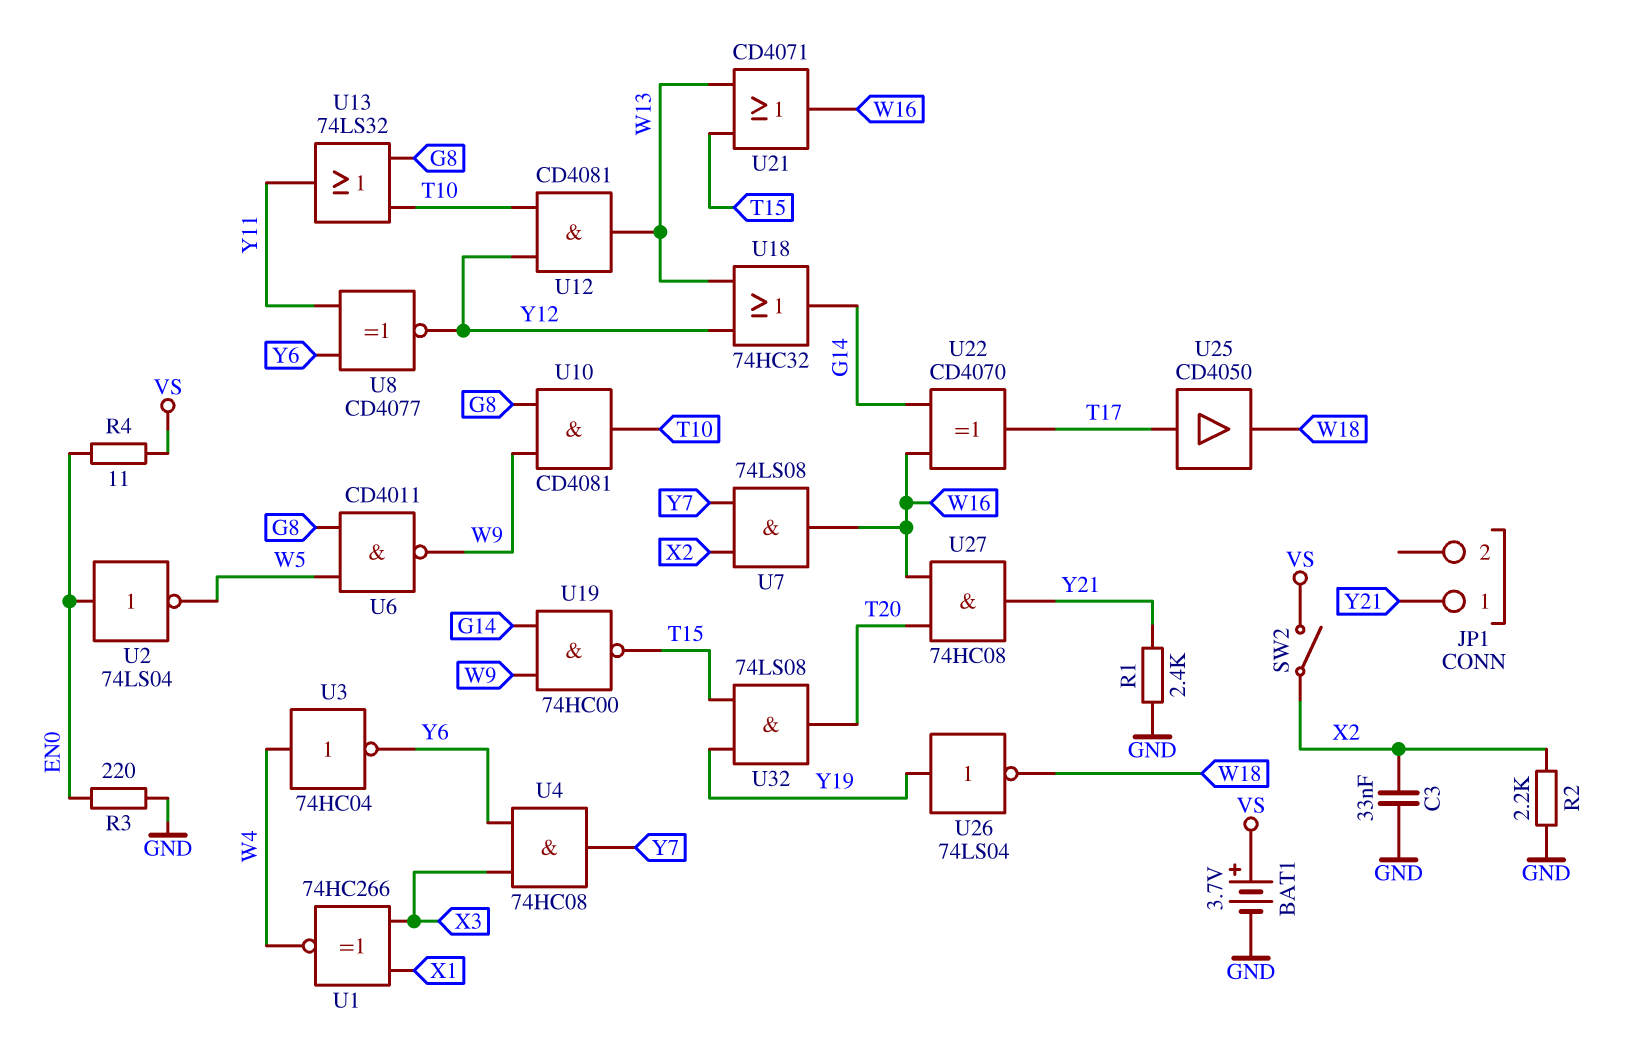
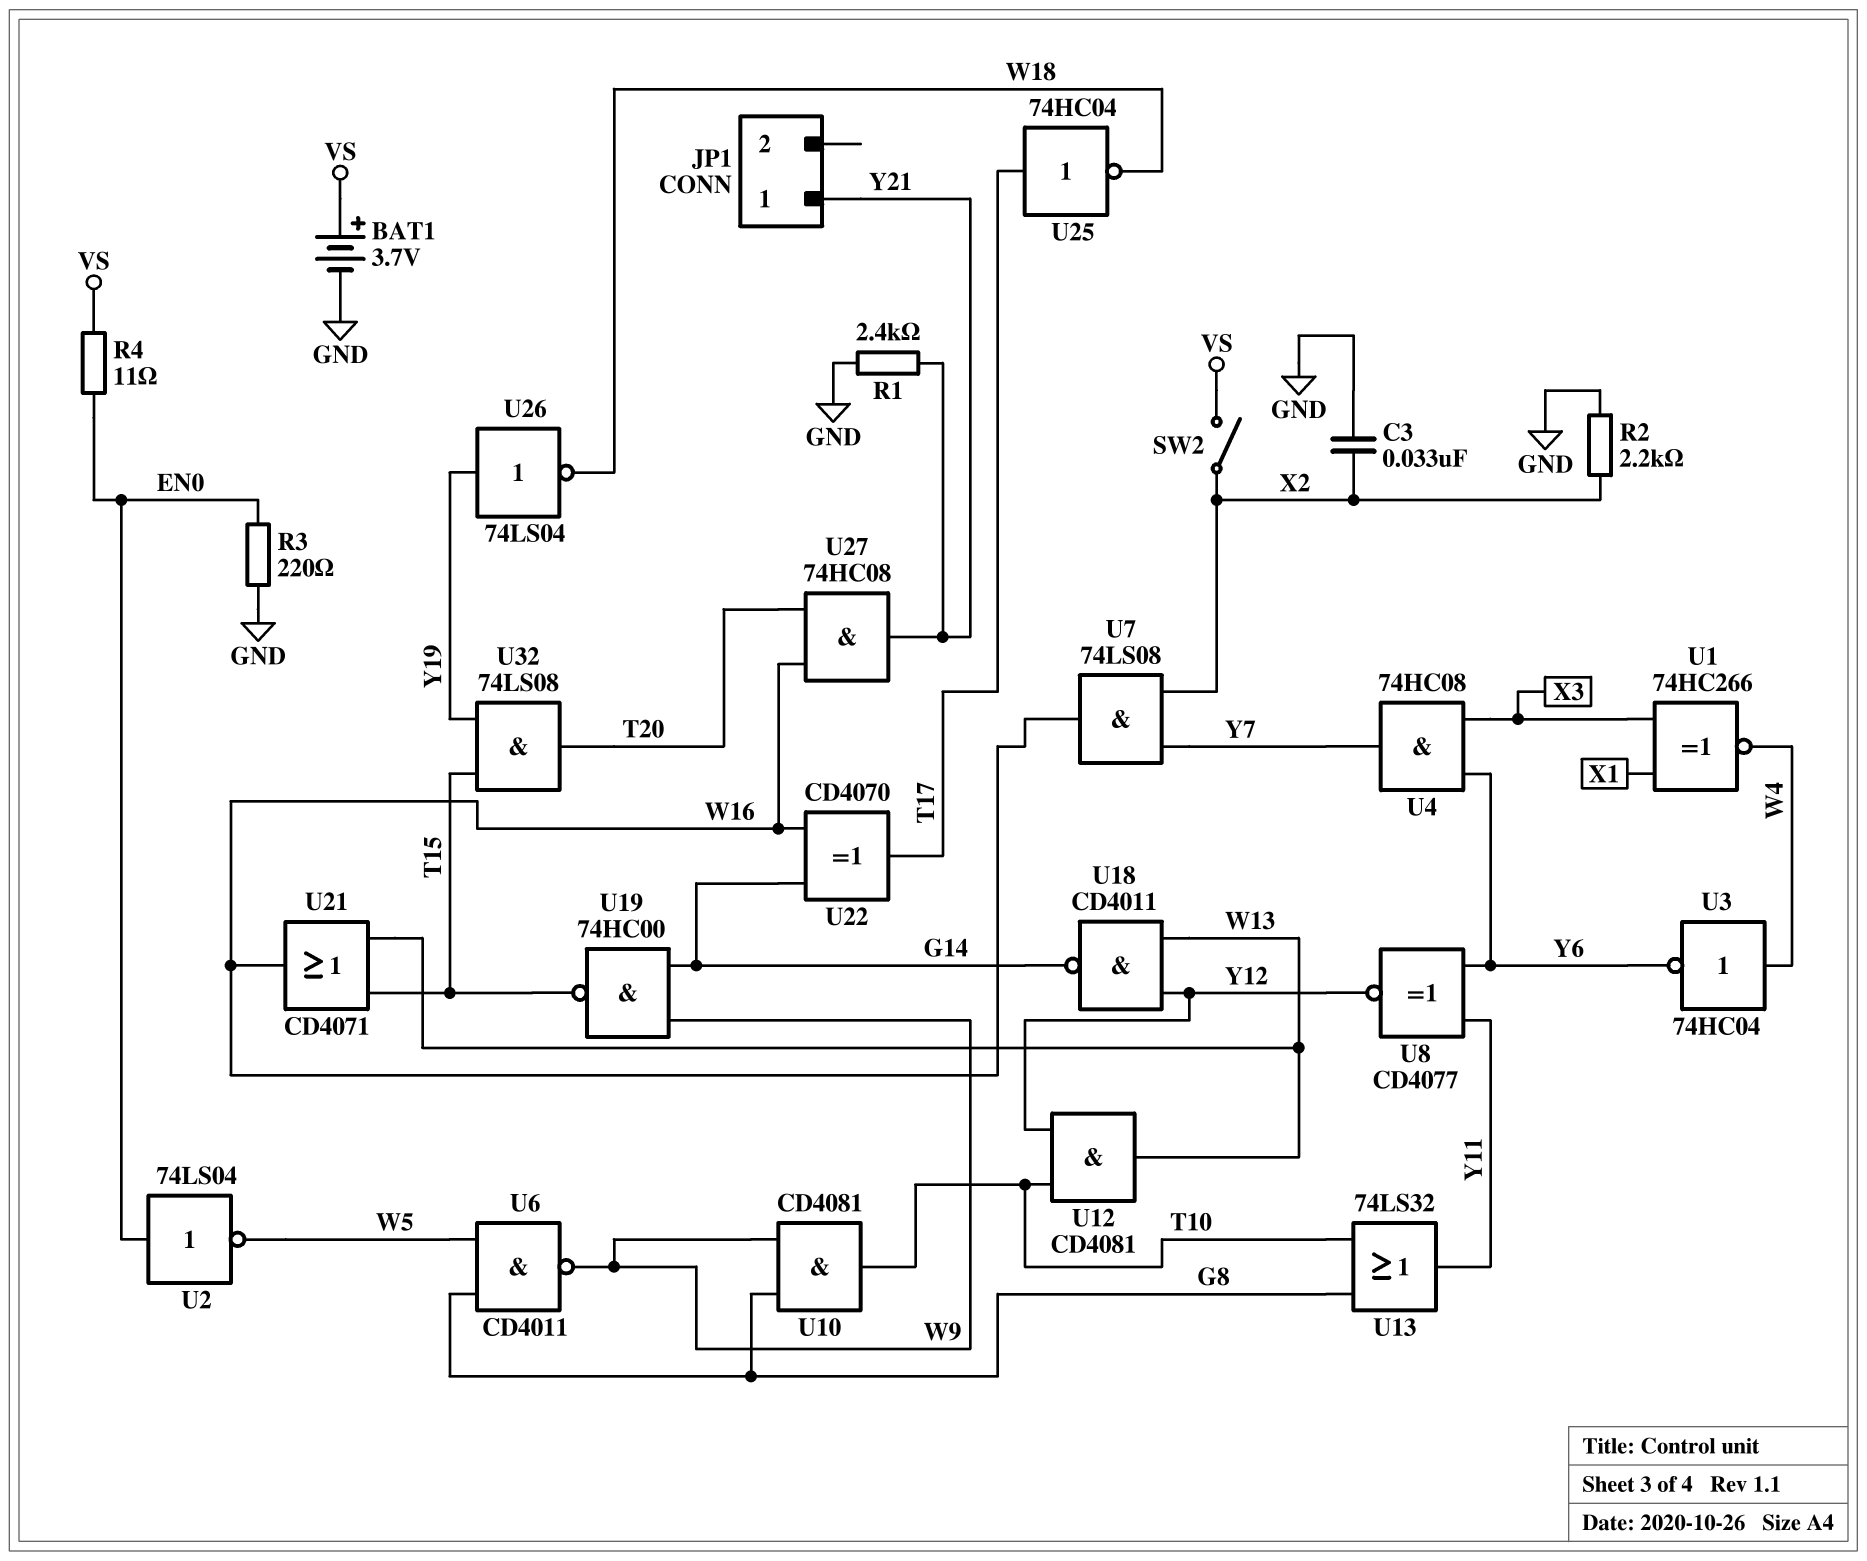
U18: OR 74HC32 (in W13, in Y12, out G14) -> NAND CD4011 (in W13, in Y12, out G14)
U25: buffer CD4050 (in T17, out W18) -> NOT 74HC04 (in T17, out W18)

